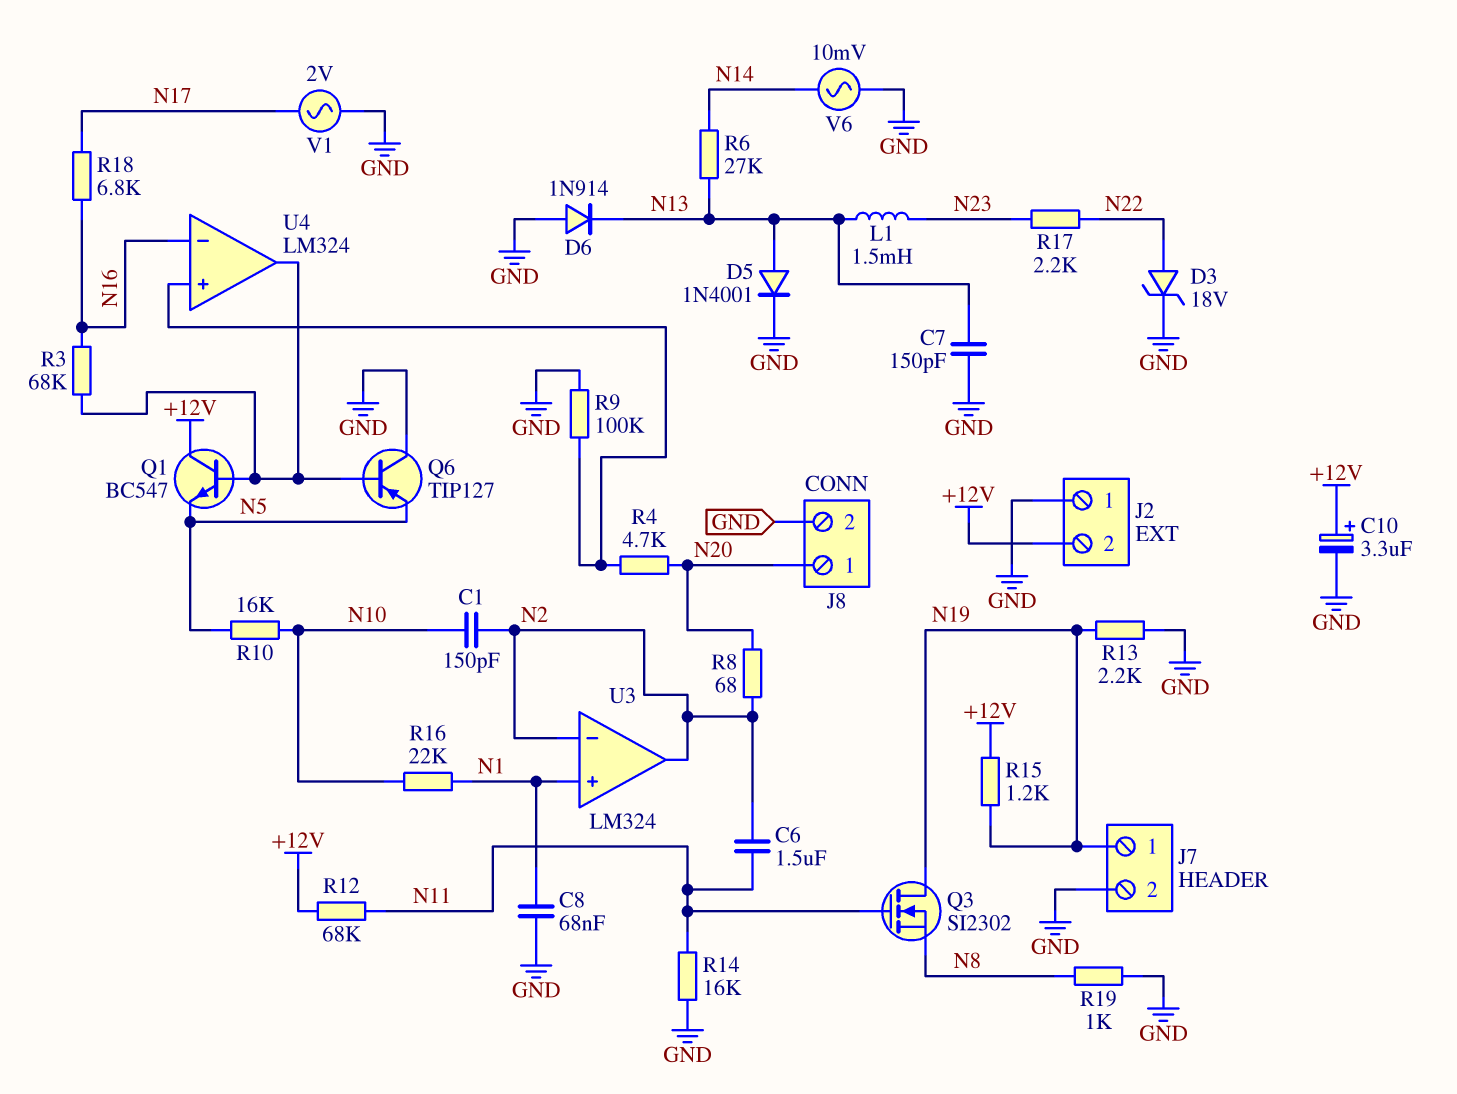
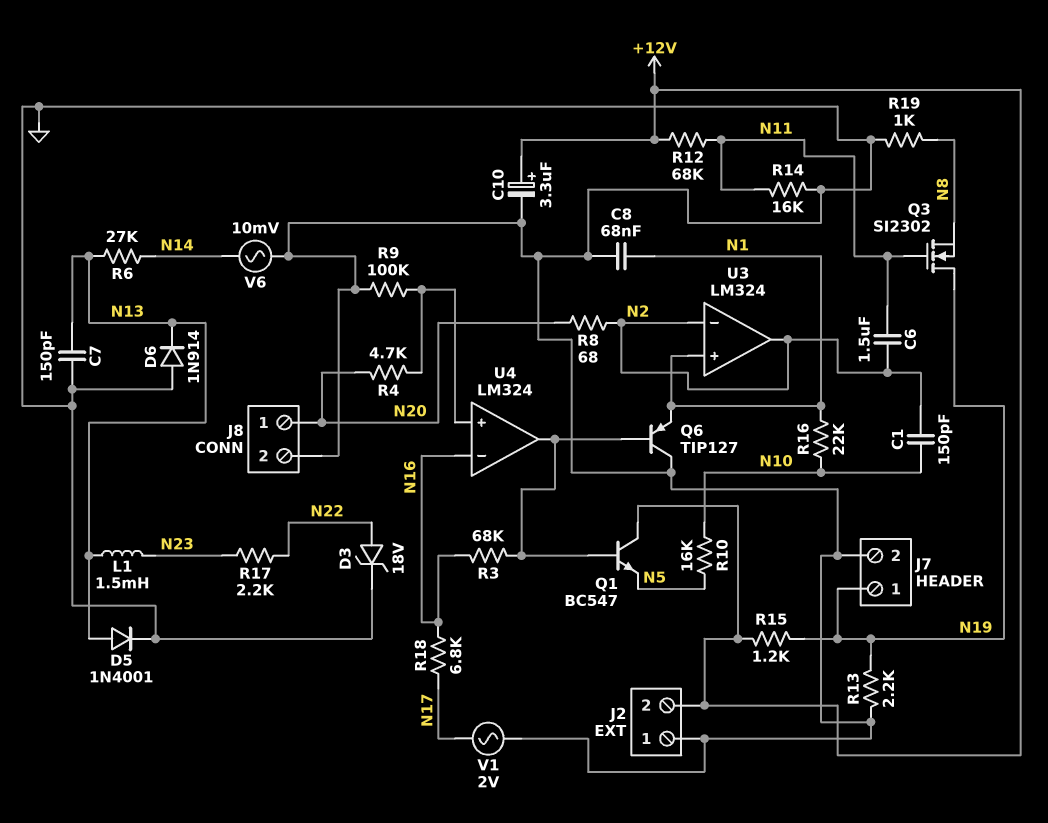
Q6: PNP TIP127 (B U4/out, C GND, E N5) -> PNP TIP127 (B U4/out, C GND, E N1)

